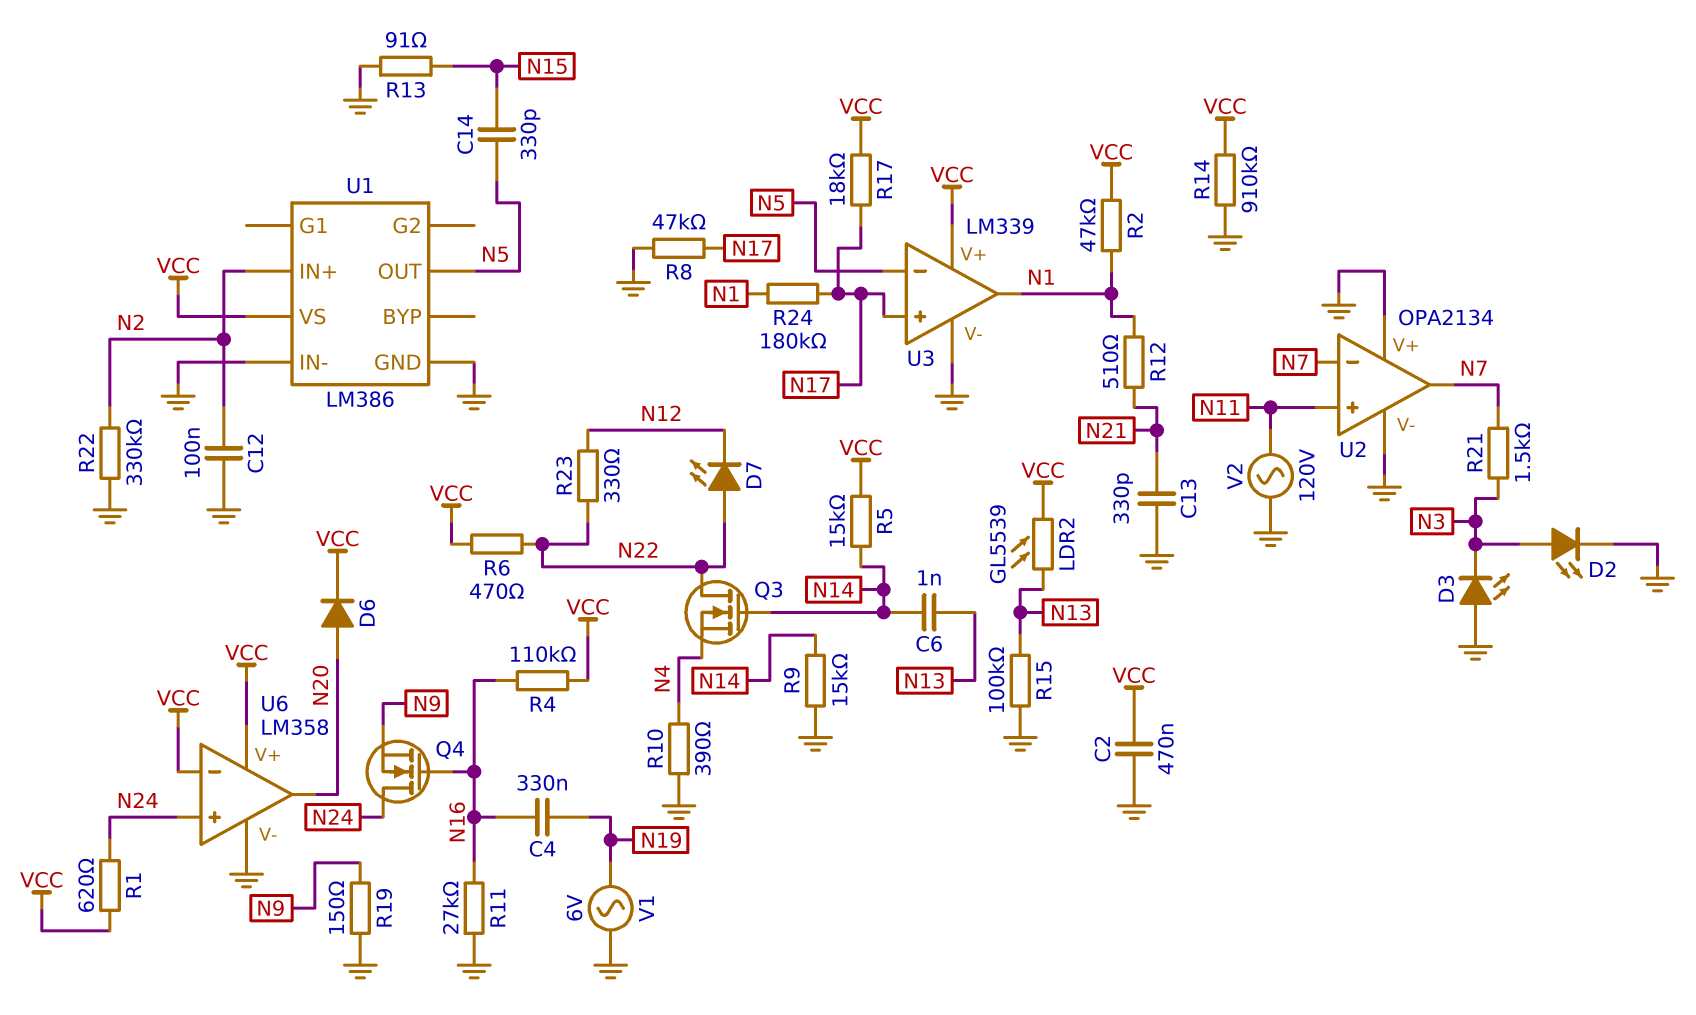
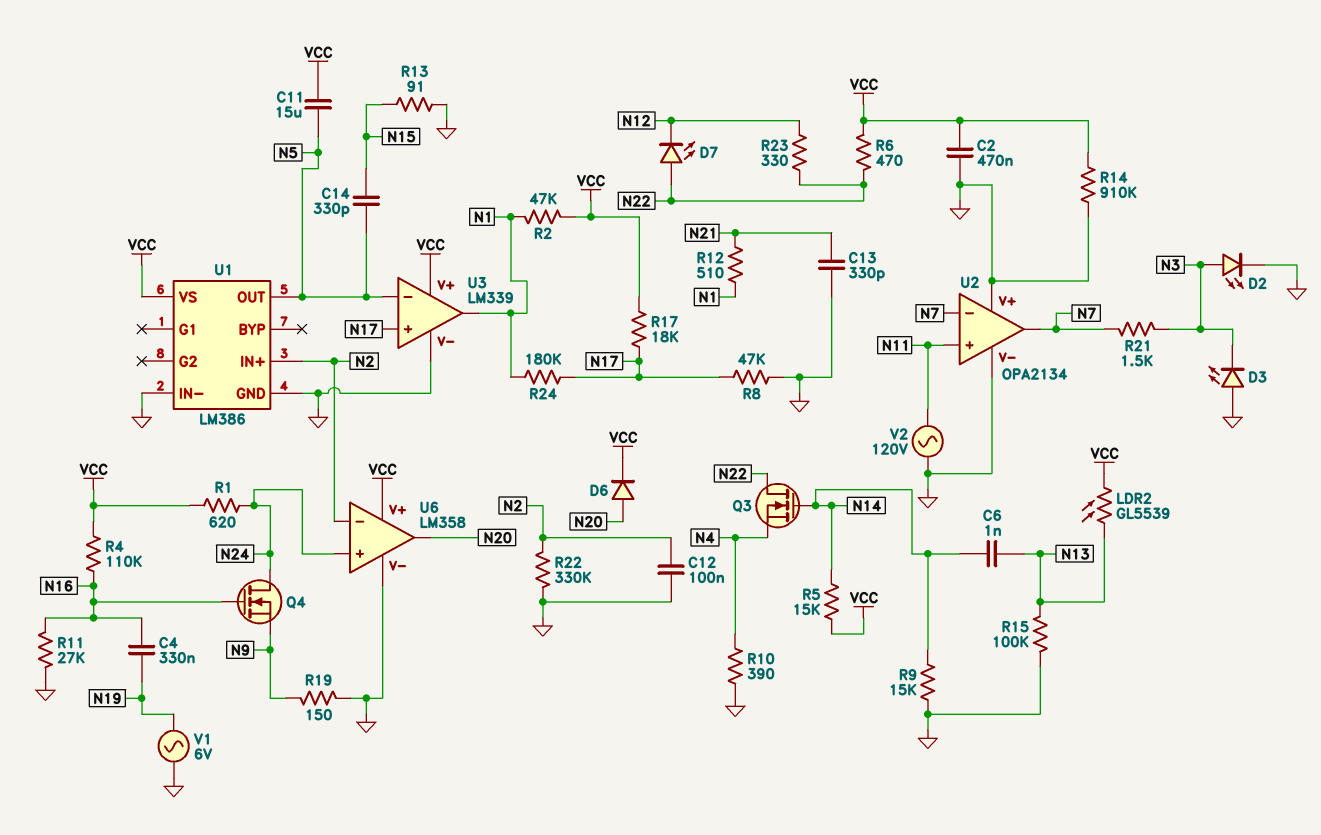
C11: none -> 15uF (N5, VCC)
U6 pin in-: VCC -> N2

